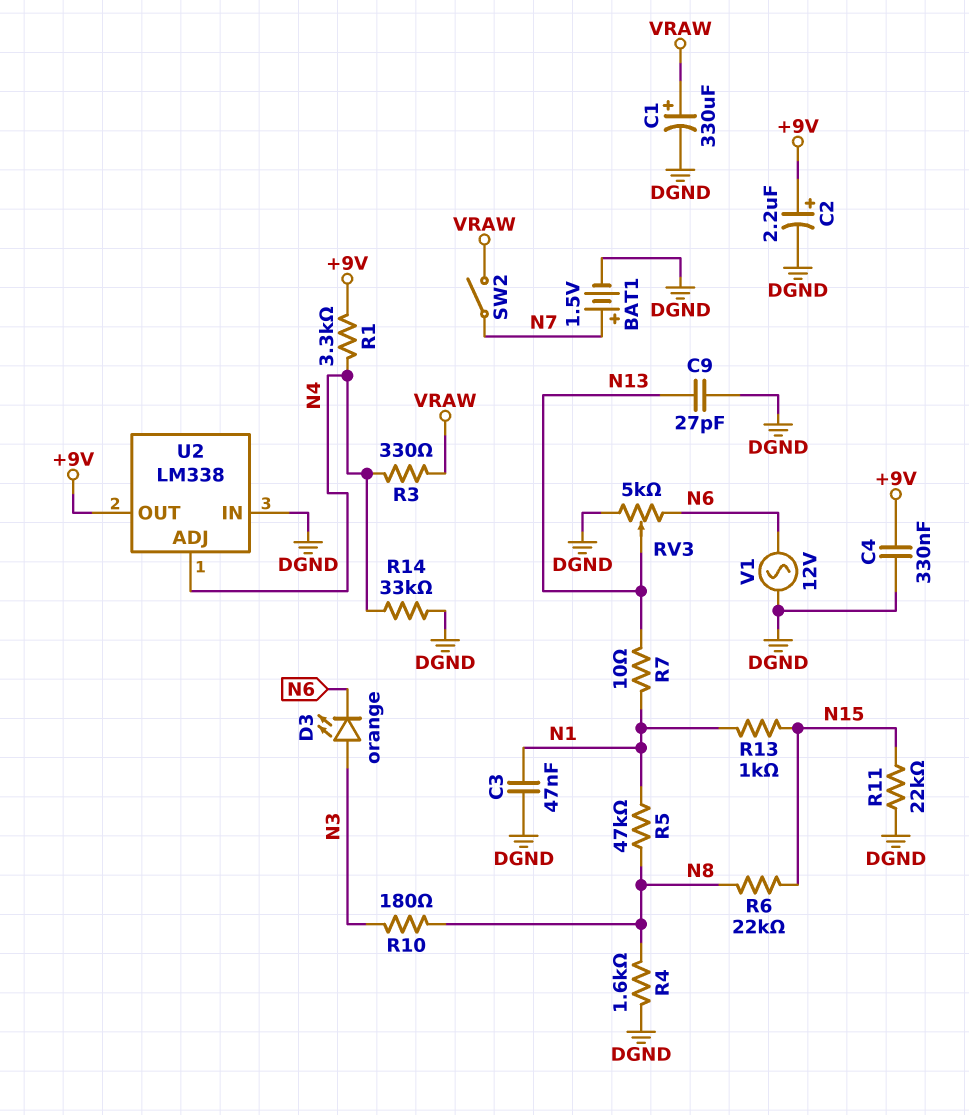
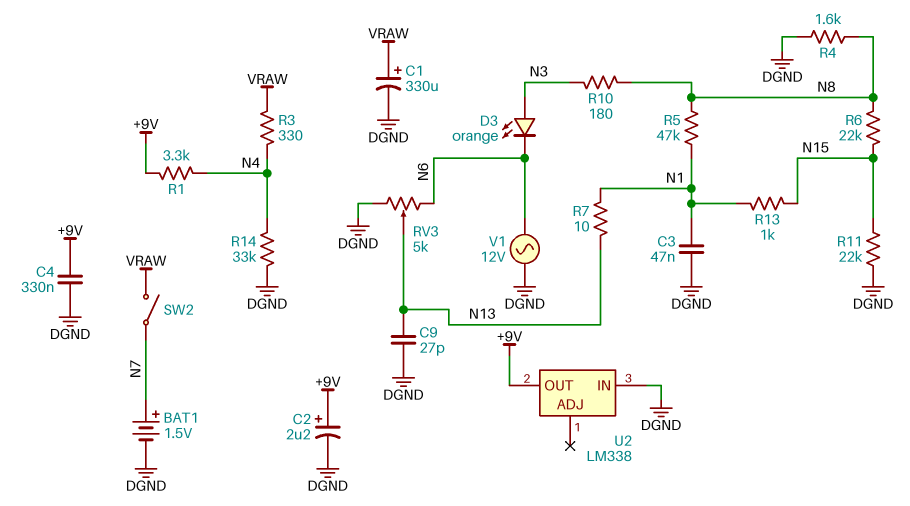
U2 pin ADJ: N4 -> none

